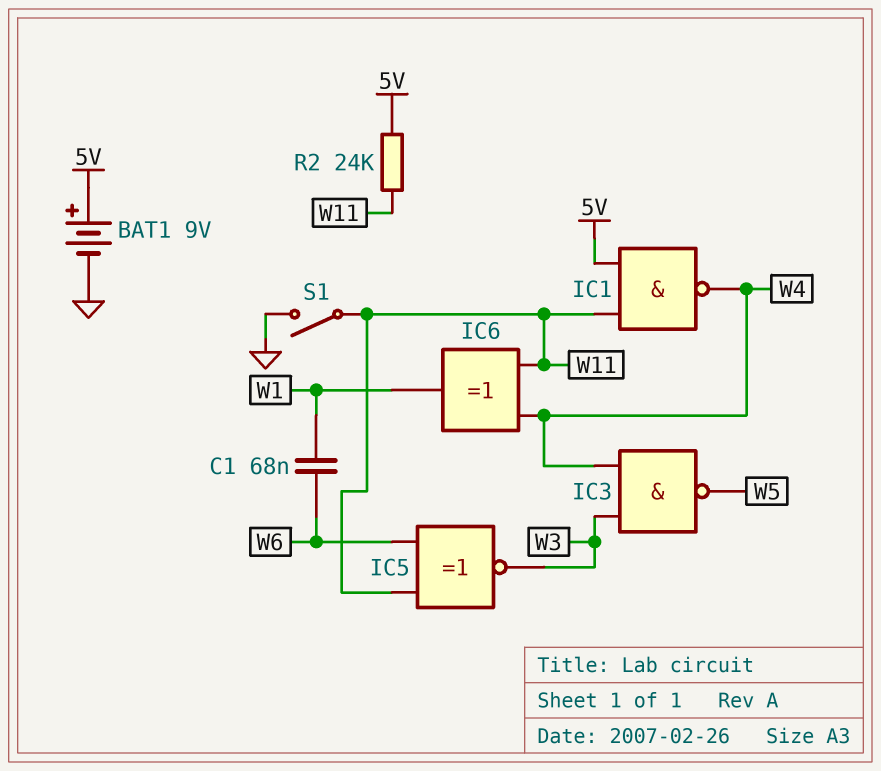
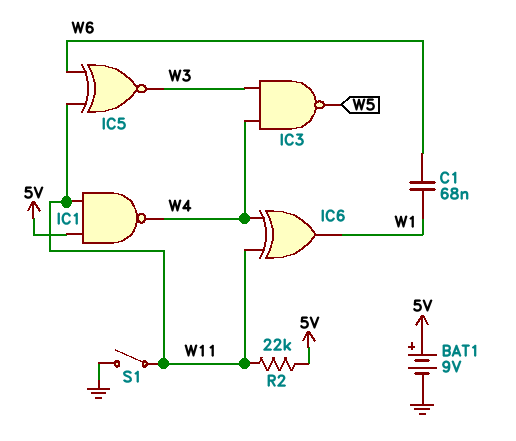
R2: 24k (5V, W11) -> 22k (5V, W11)

